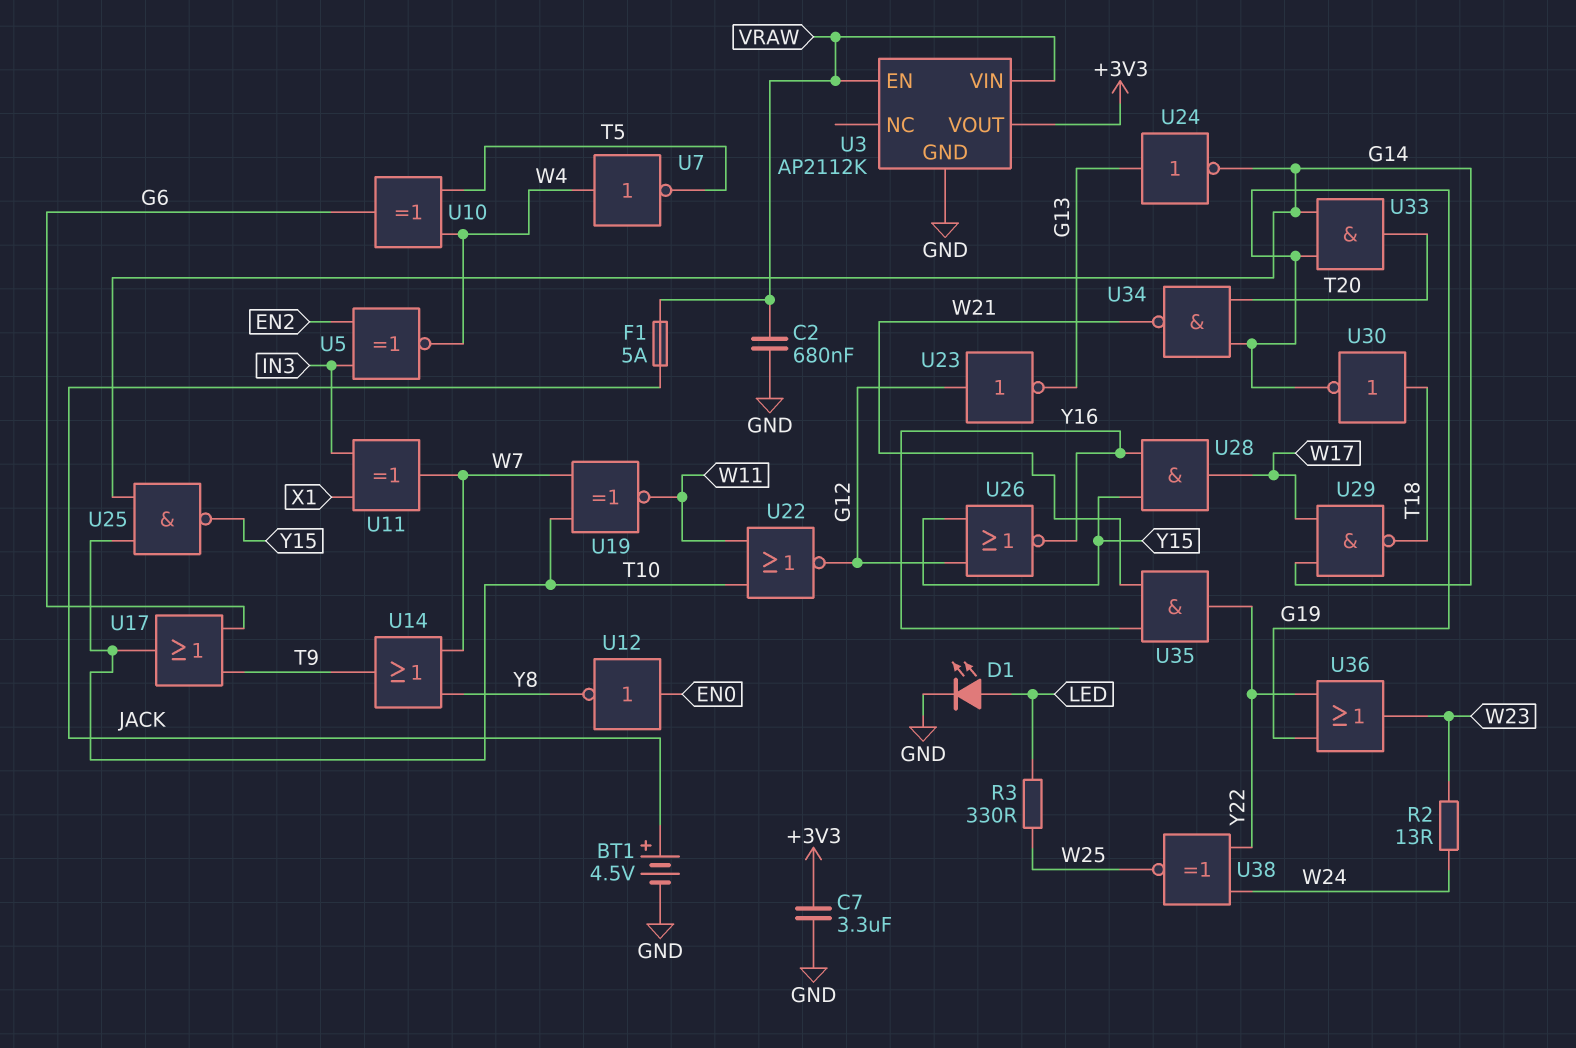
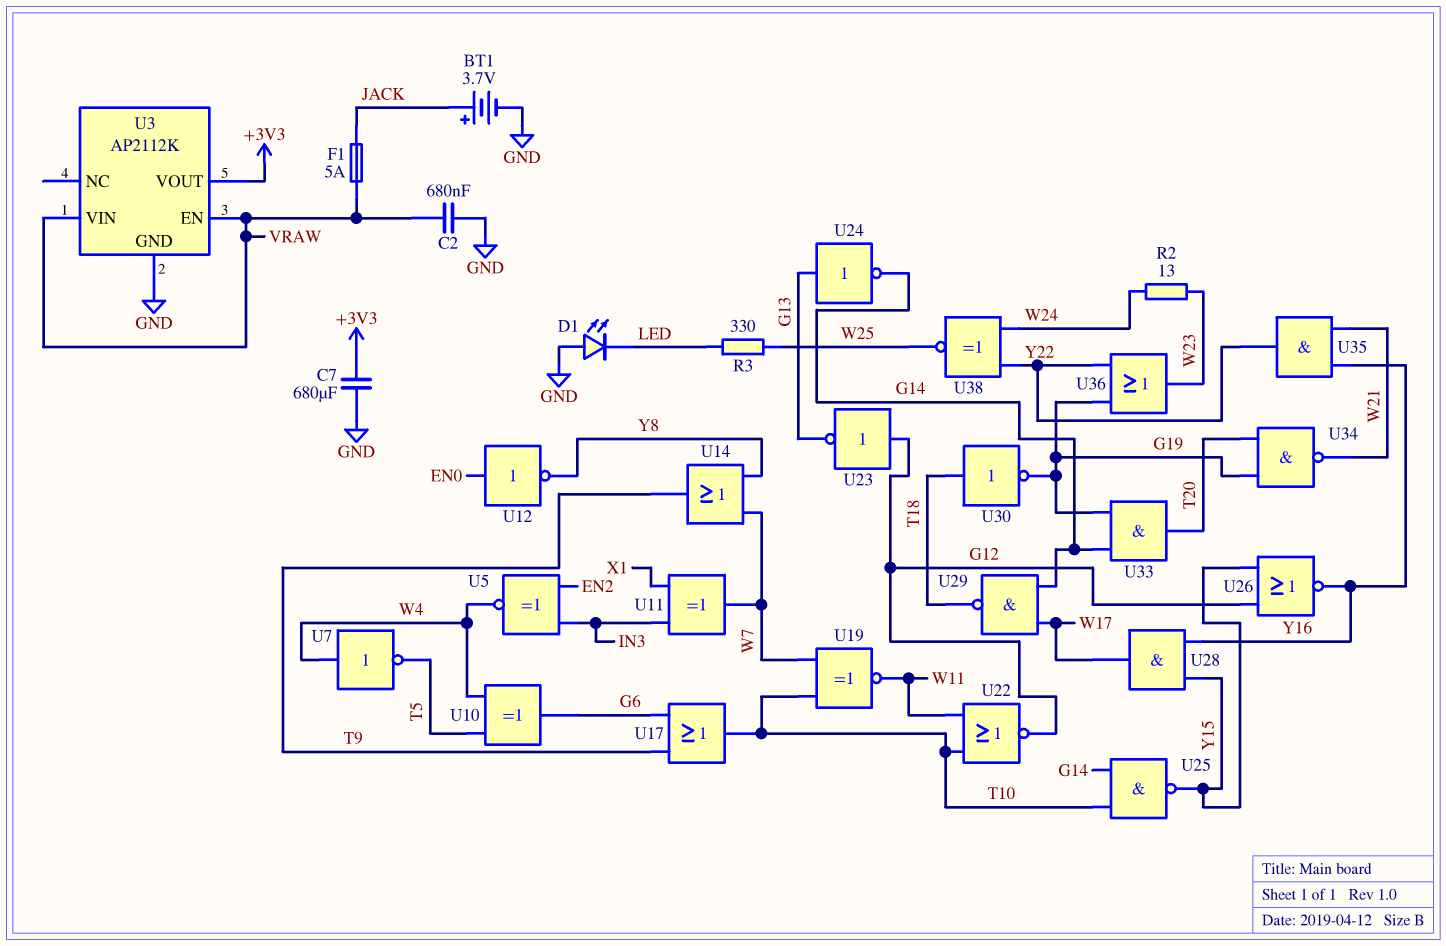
BT1: 4.5V (plus JACK, minus GND) -> 3.7V (plus JACK, minus GND)
C7: 3.3uF (+3V3, GND) -> 680uF (+3V3, GND)
D1: LED (A LED, K GND) -> LED (A GND, K LED)

